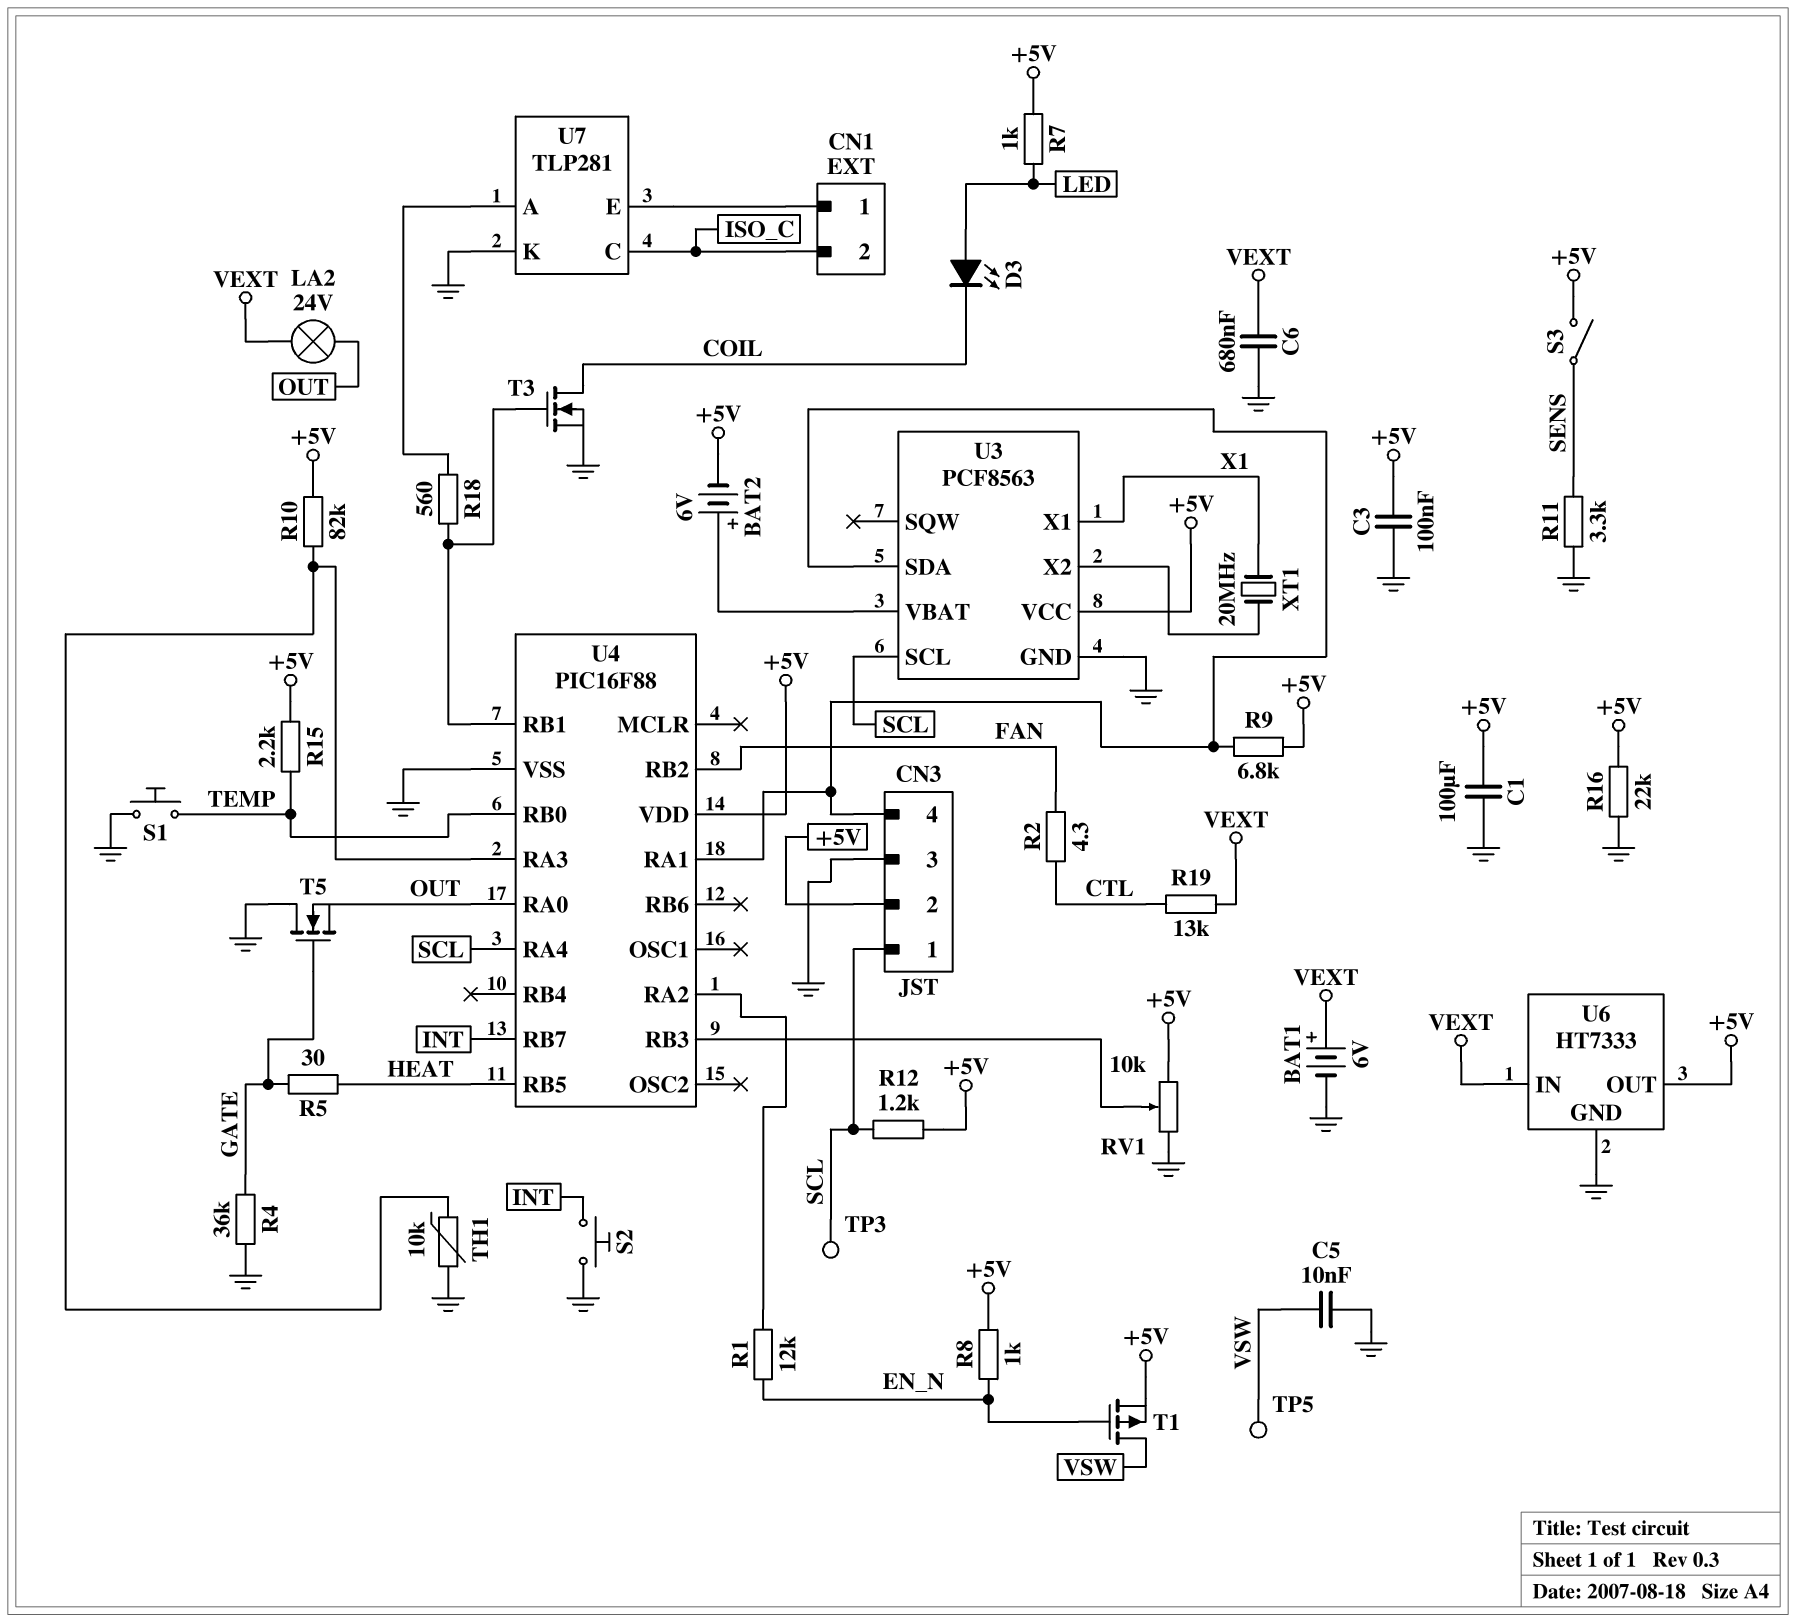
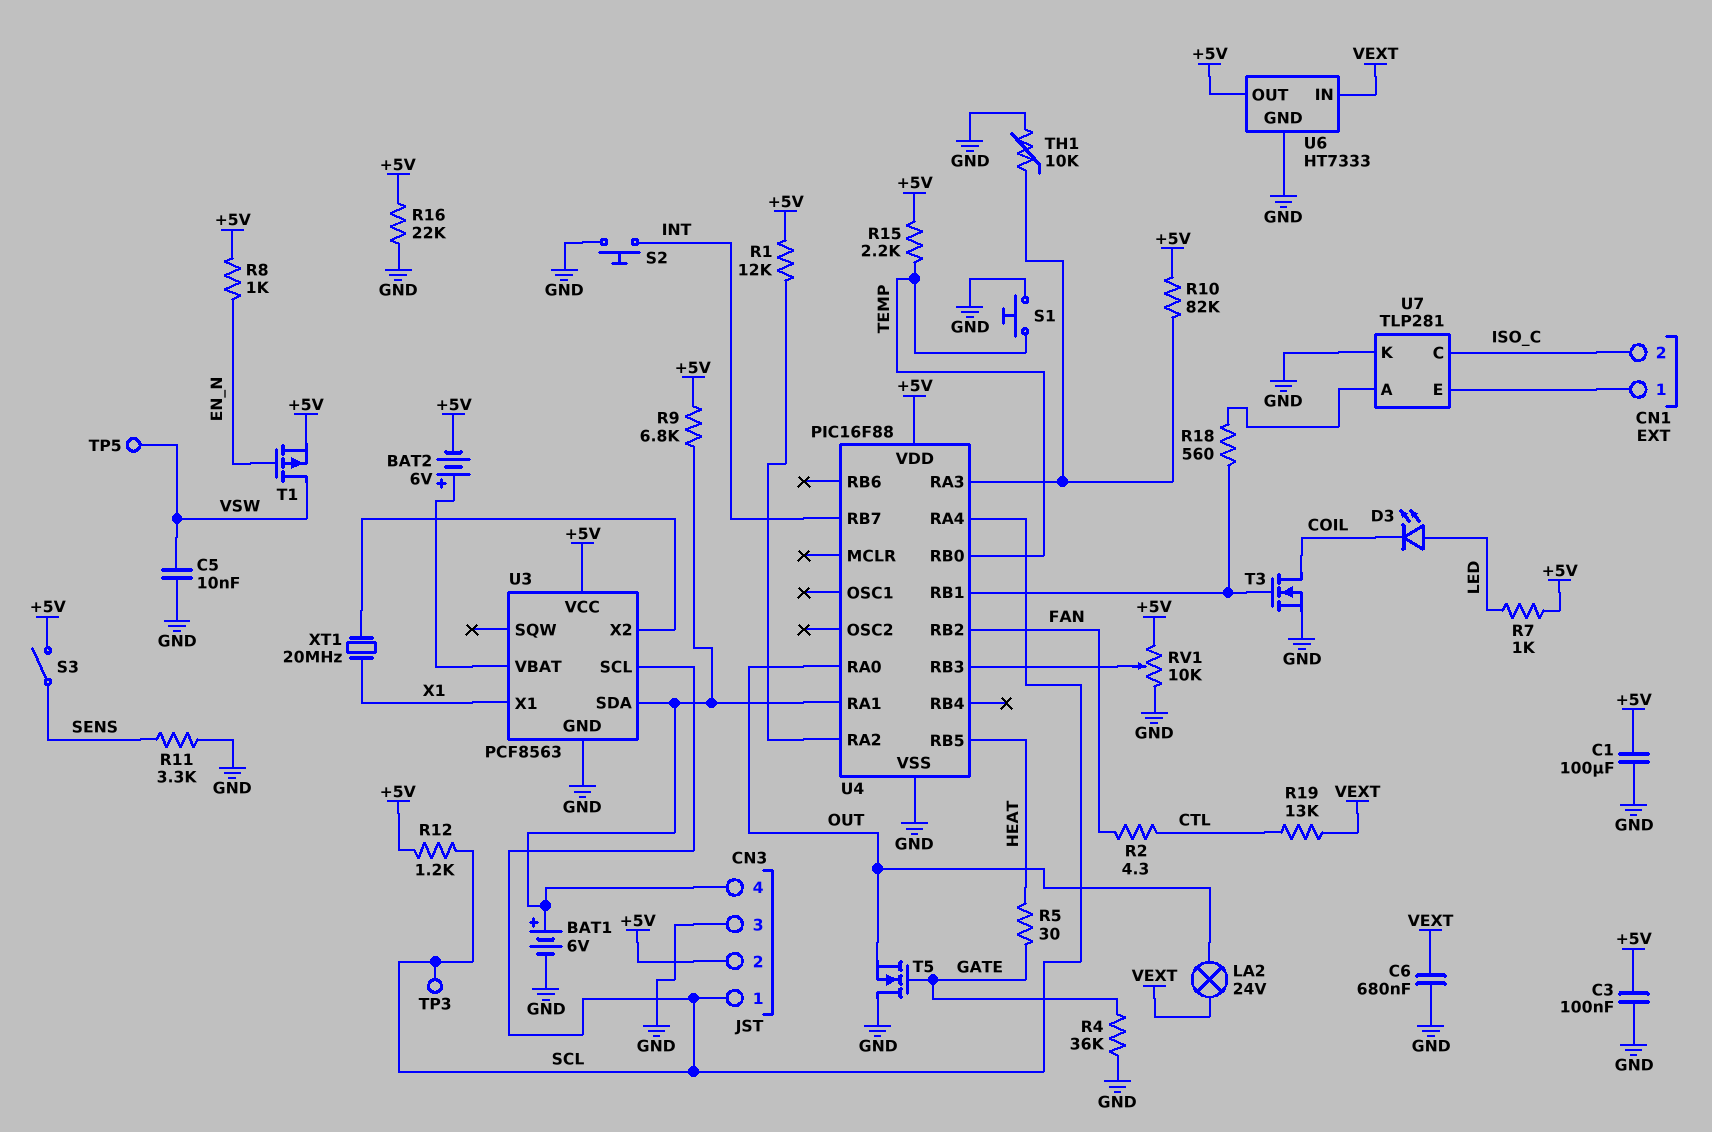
BAT1: 6V (plus VEXT, minus GND) -> 6V (plus CN3/4, minus GND)
R1: 12k (EN_N, U4/RA2) -> 12k (+5V, U4/RA2)

